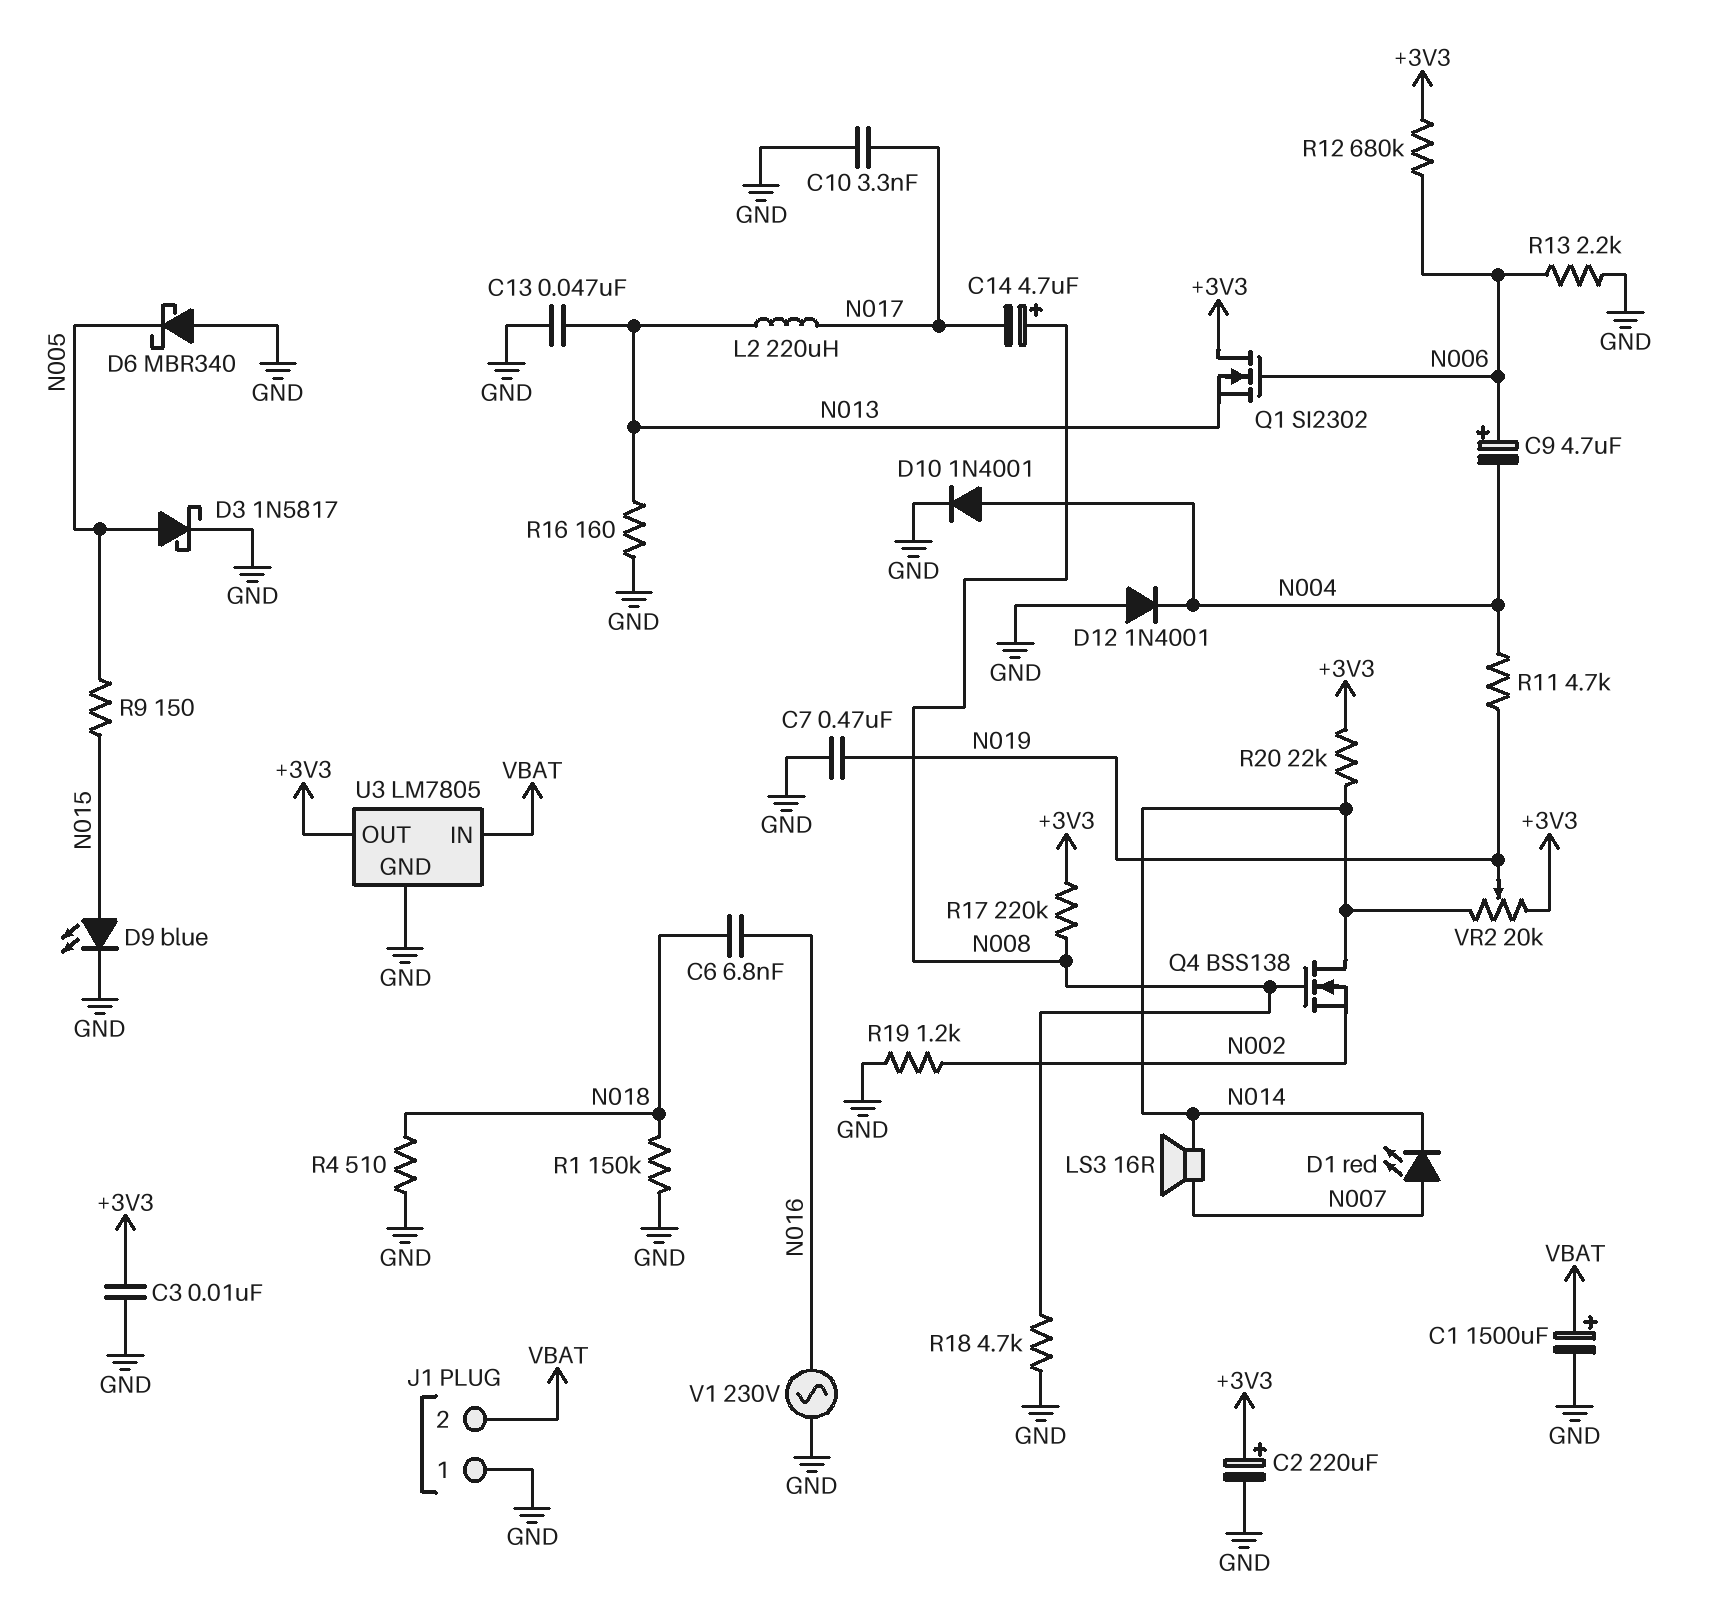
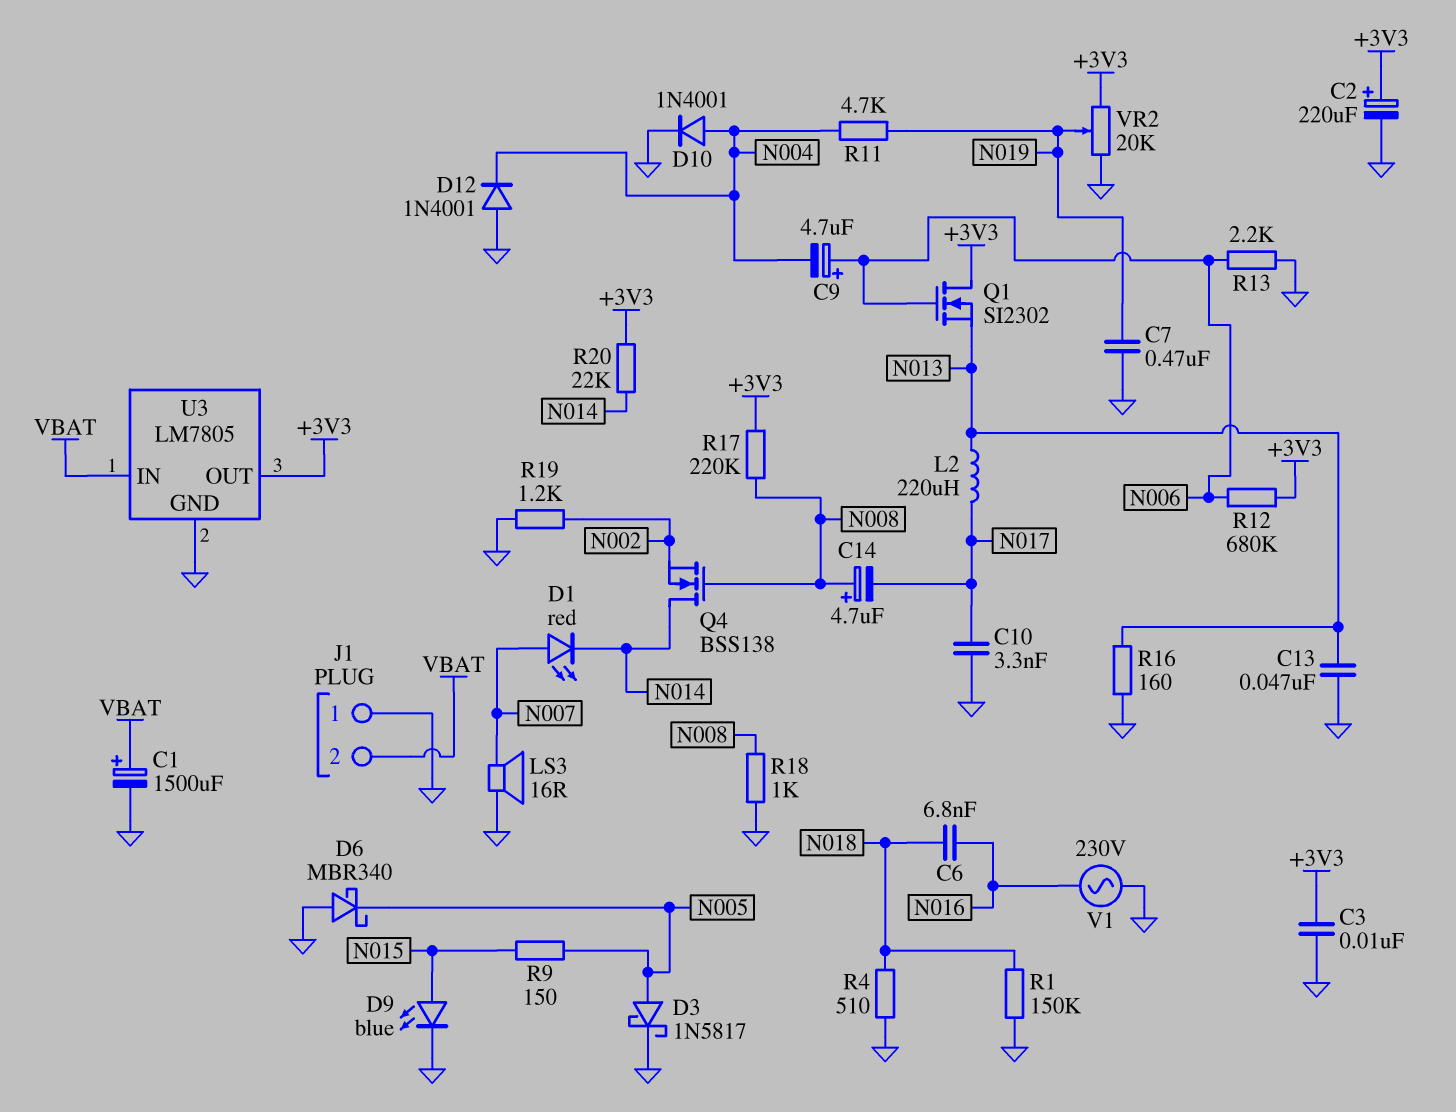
LS3: speaker 16R (N007, N014) -> speaker 16R (GND, N007)
R18: 4.7k (GND, N008) -> 1k (GND, N008)
VR2: 20k (+3V3, N014, wiper N019) -> 20k (+3V3, GND, wiper N019)

